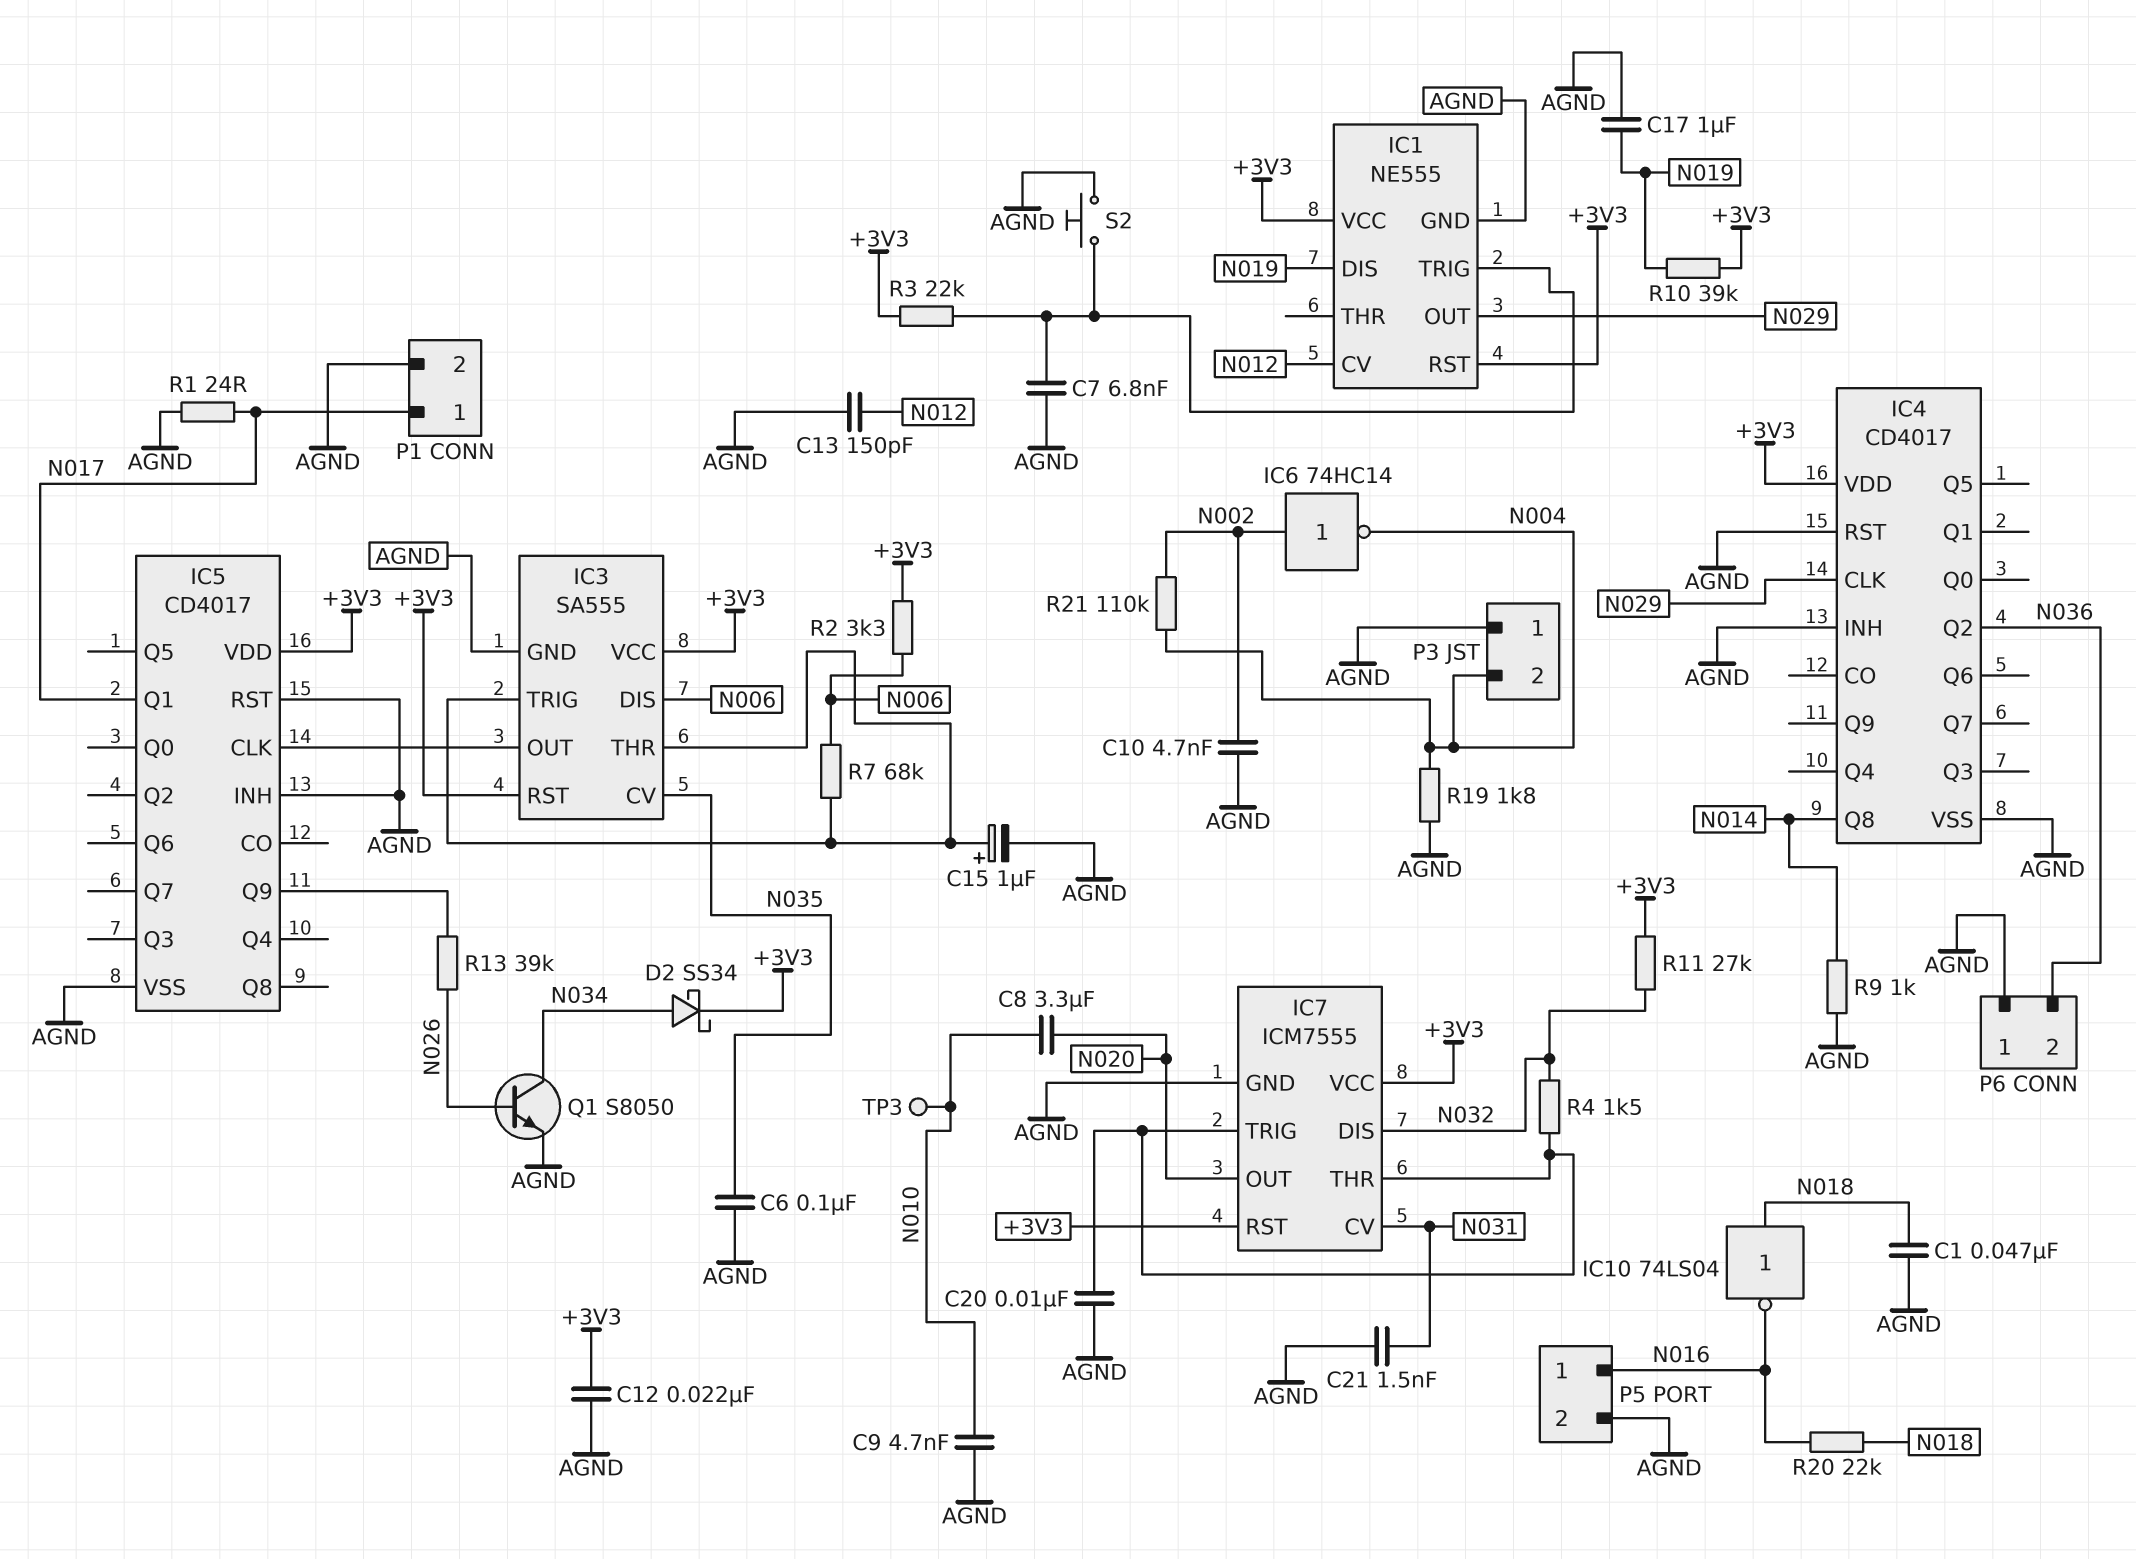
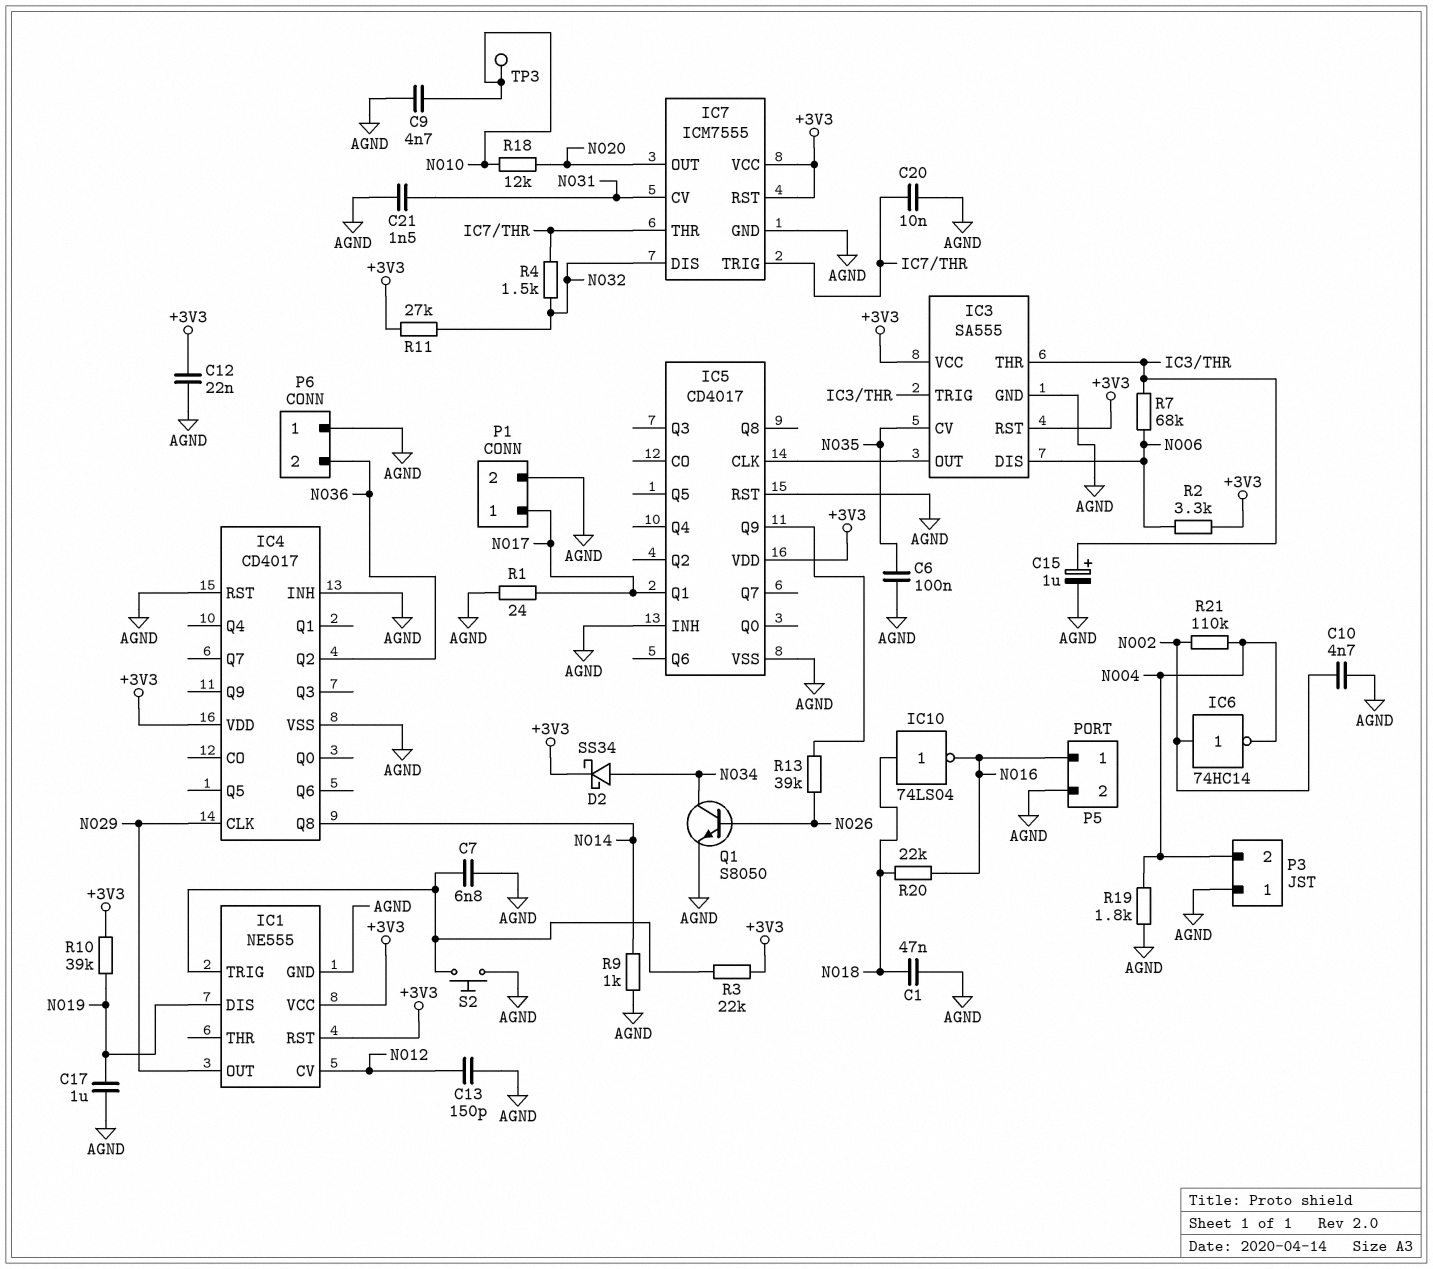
C8: 3.3uF (N010, N020) -> none
R18: none -> 12k (N010, N020)

